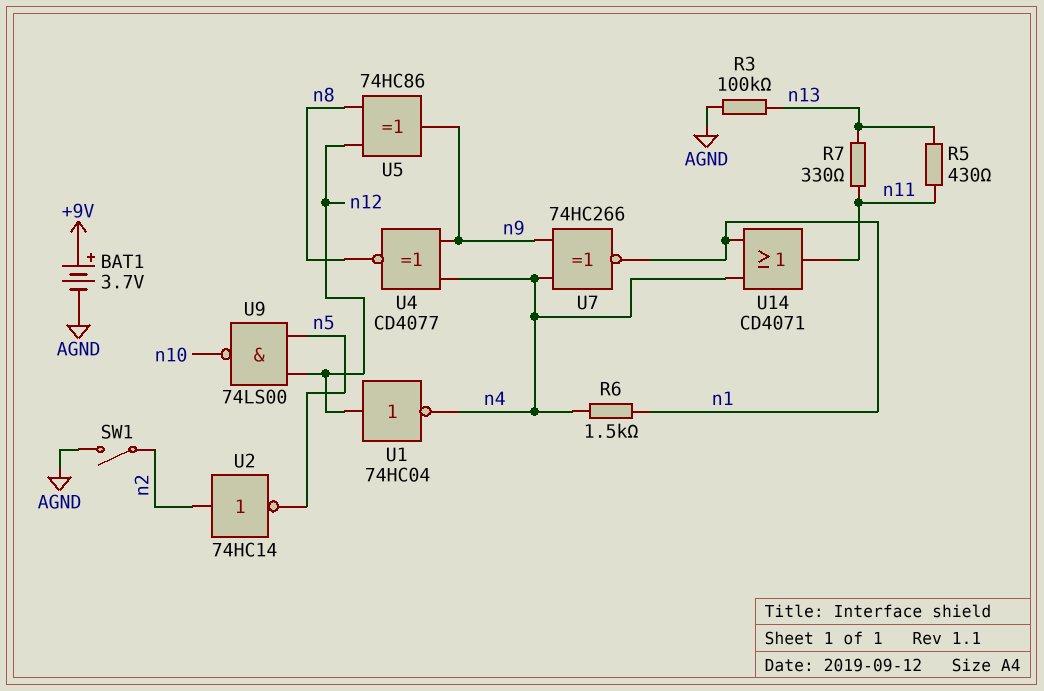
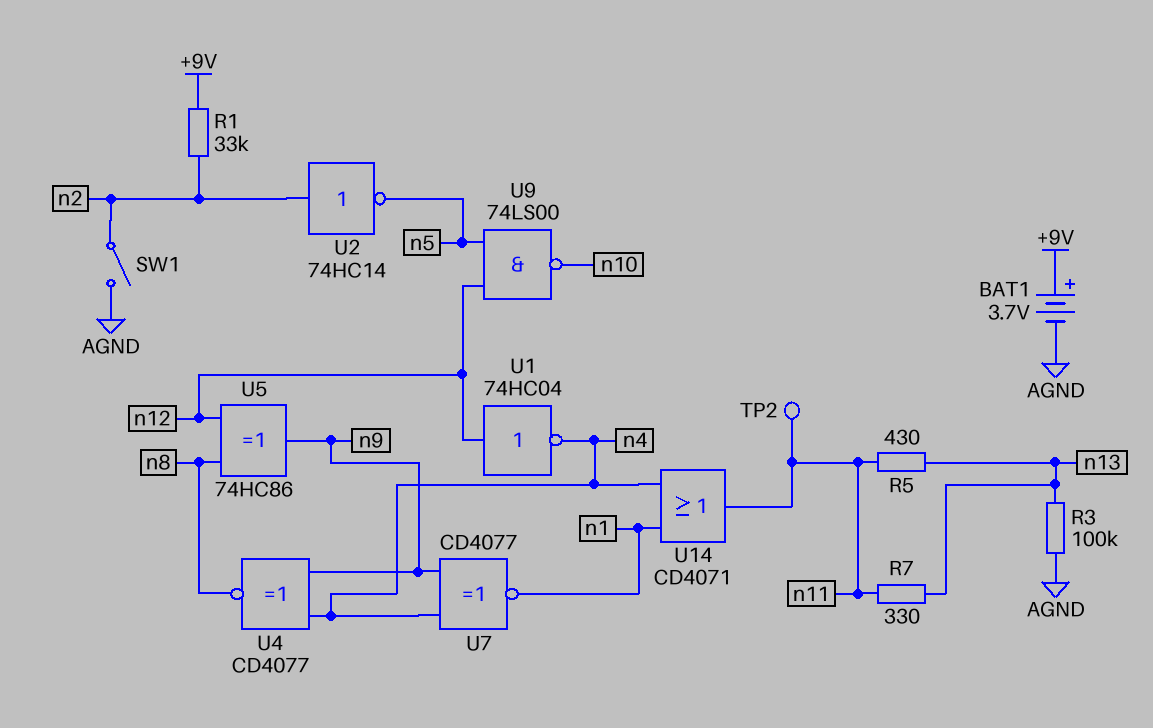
R1: none -> 33k (+9V, n2)
R6: 1.5k (n1, n4) -> none
TP2: none -> test point (n11)
U7: XNOR 74HC266 (in n4, in n9, out n1) -> XNOR CD4077 (in n4, in n9, out n1)

